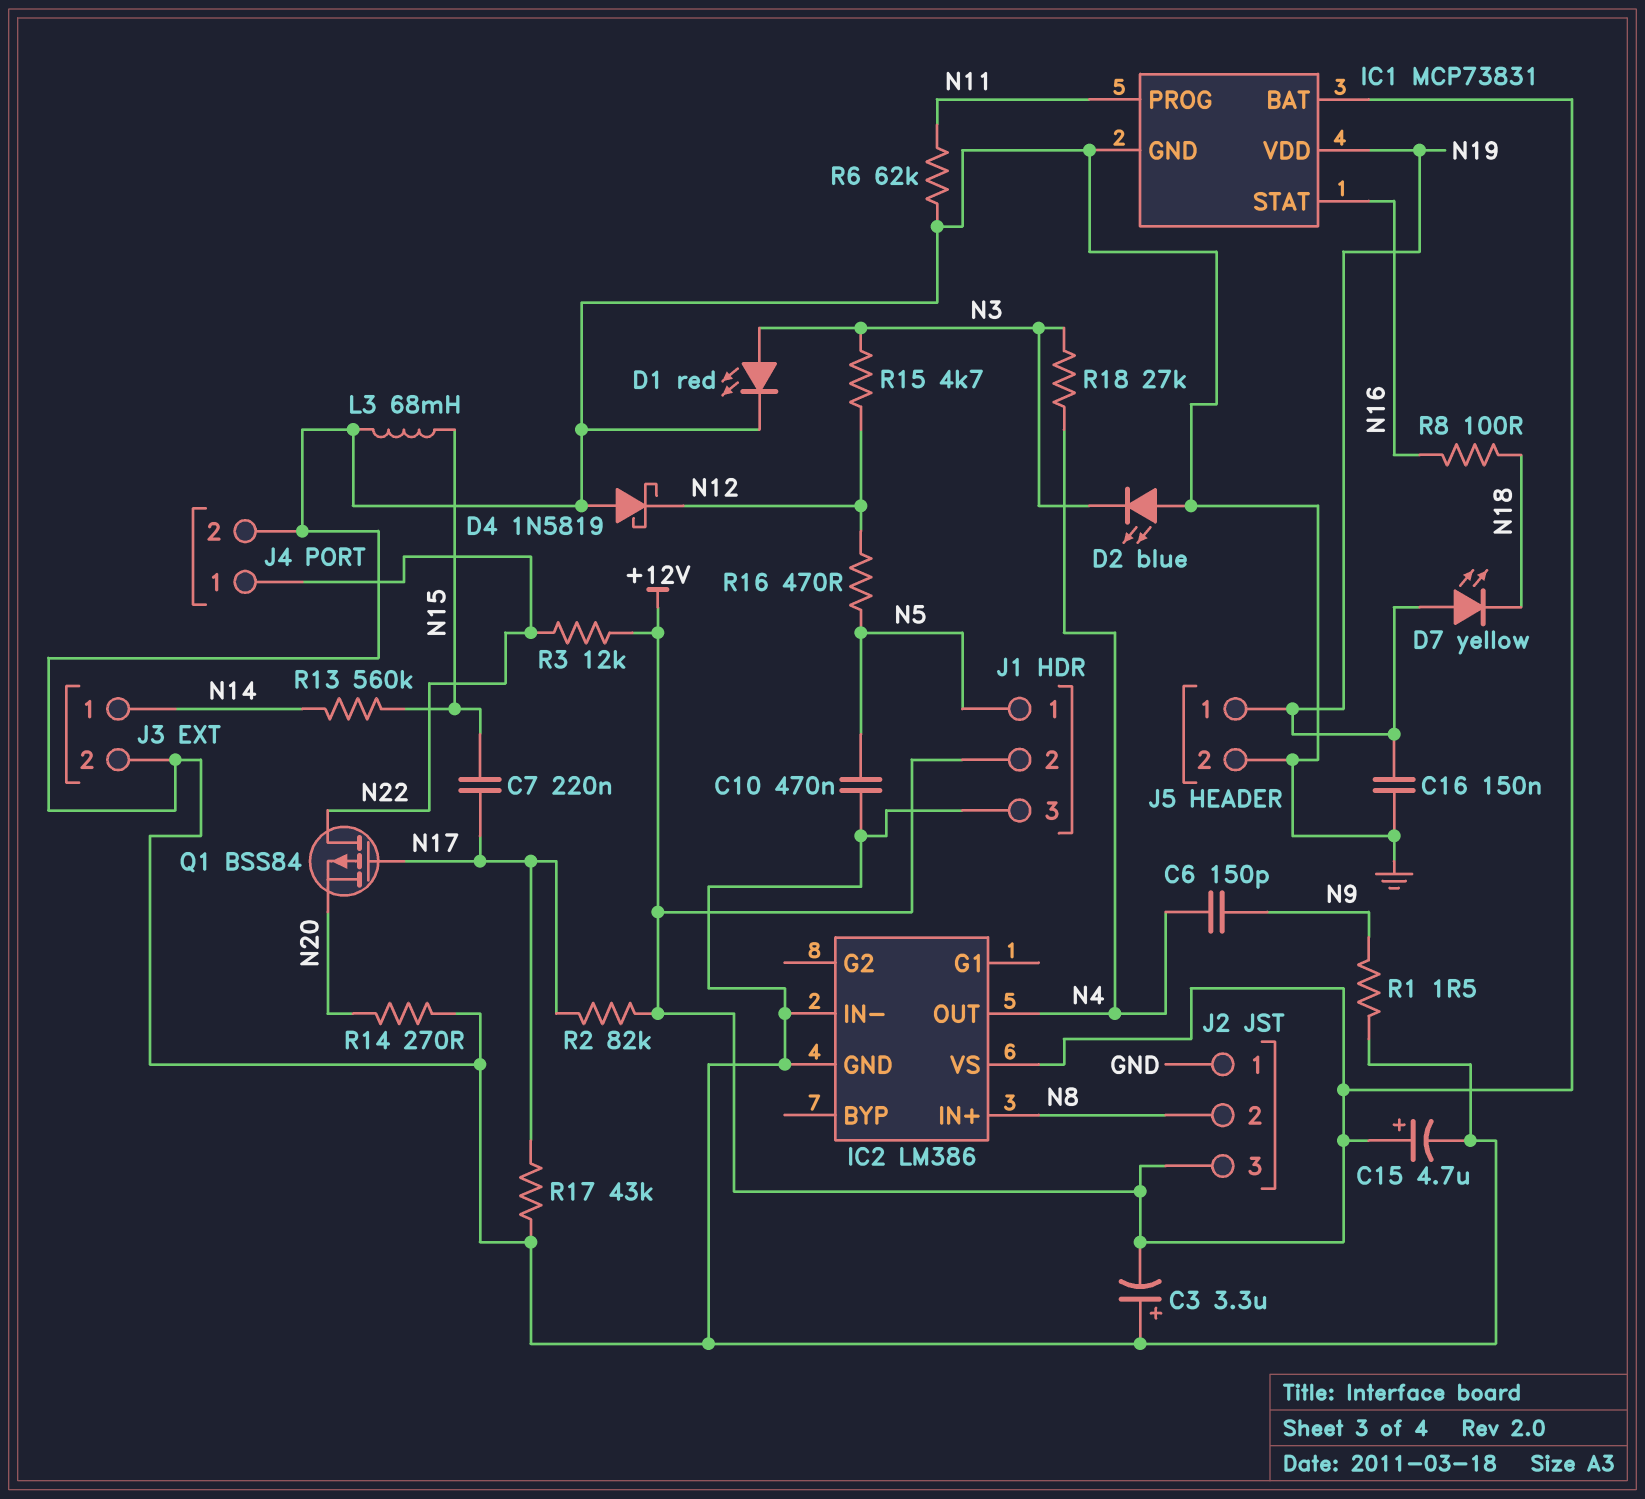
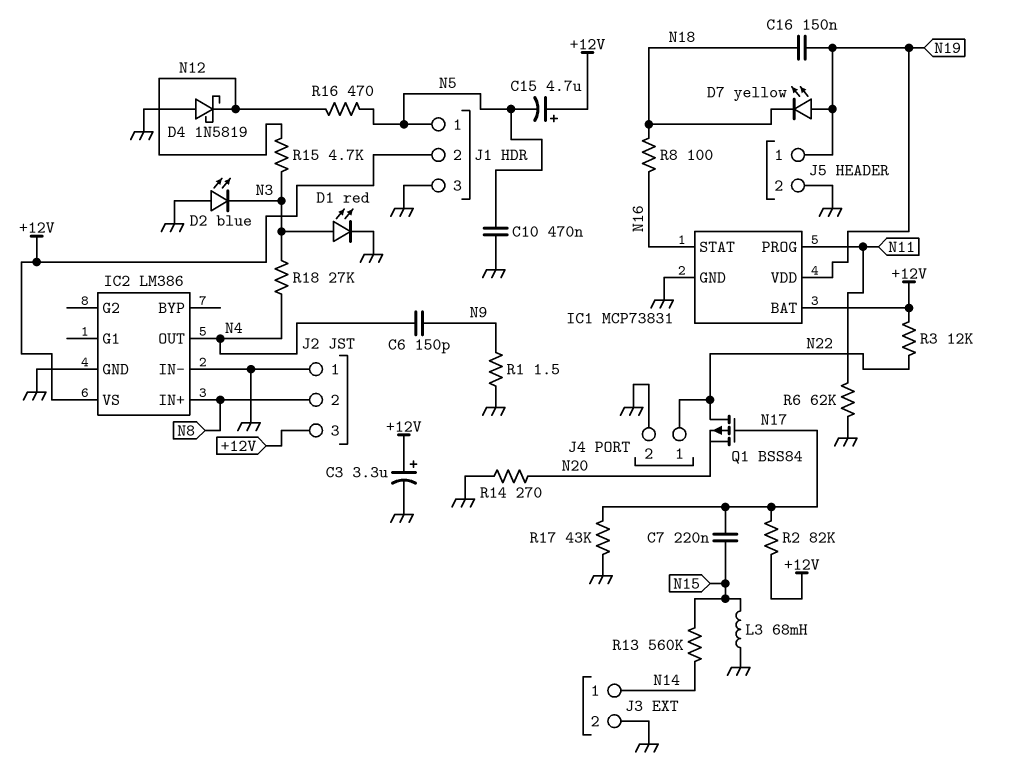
C3: 3.3uF (plus GND, minus +12V) -> 3.3uF (plus +12V, minus GND)
C15: 4.7uF (plus +12V, minus GND) -> 4.7uF (plus +12V, minus N5)
C16: 150nF (GND, N19) -> 150nF (N18, N19)

